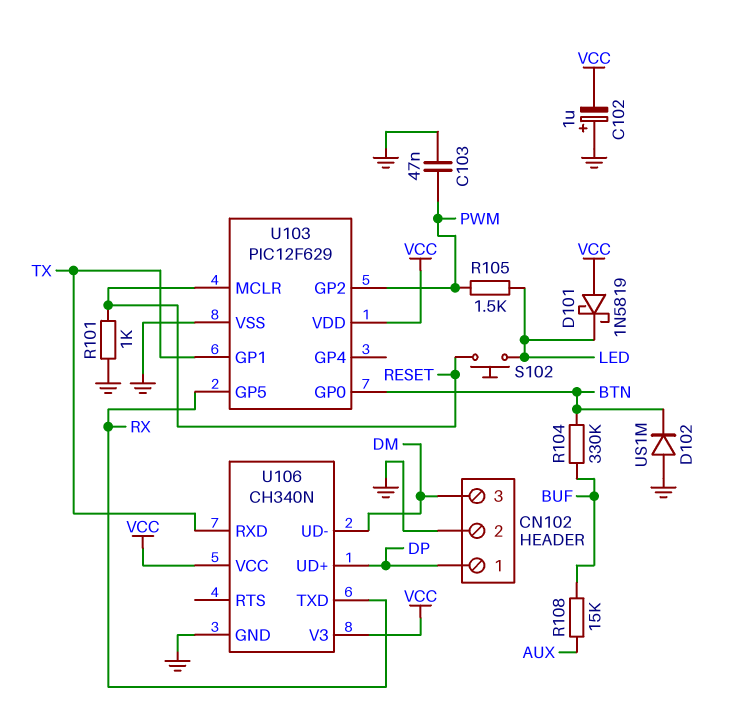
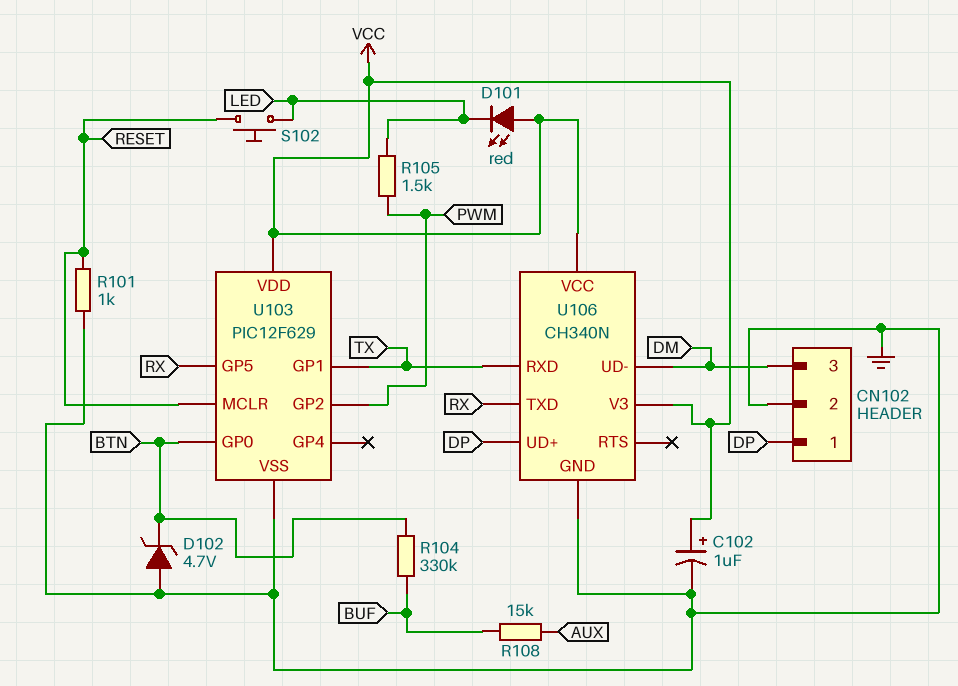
C102: 1uF (plus GND, minus VCC) -> 1uF (plus VCC, minus GND)
C103: 47nF (GND, PWM) -> none
D101: schottky 1N5819 (A VCC, K LED) -> LED red (A VCC, K LED)
D102: diode US1M (A GND, K BTN) -> zener 4.7V (A GND, K BTN)

